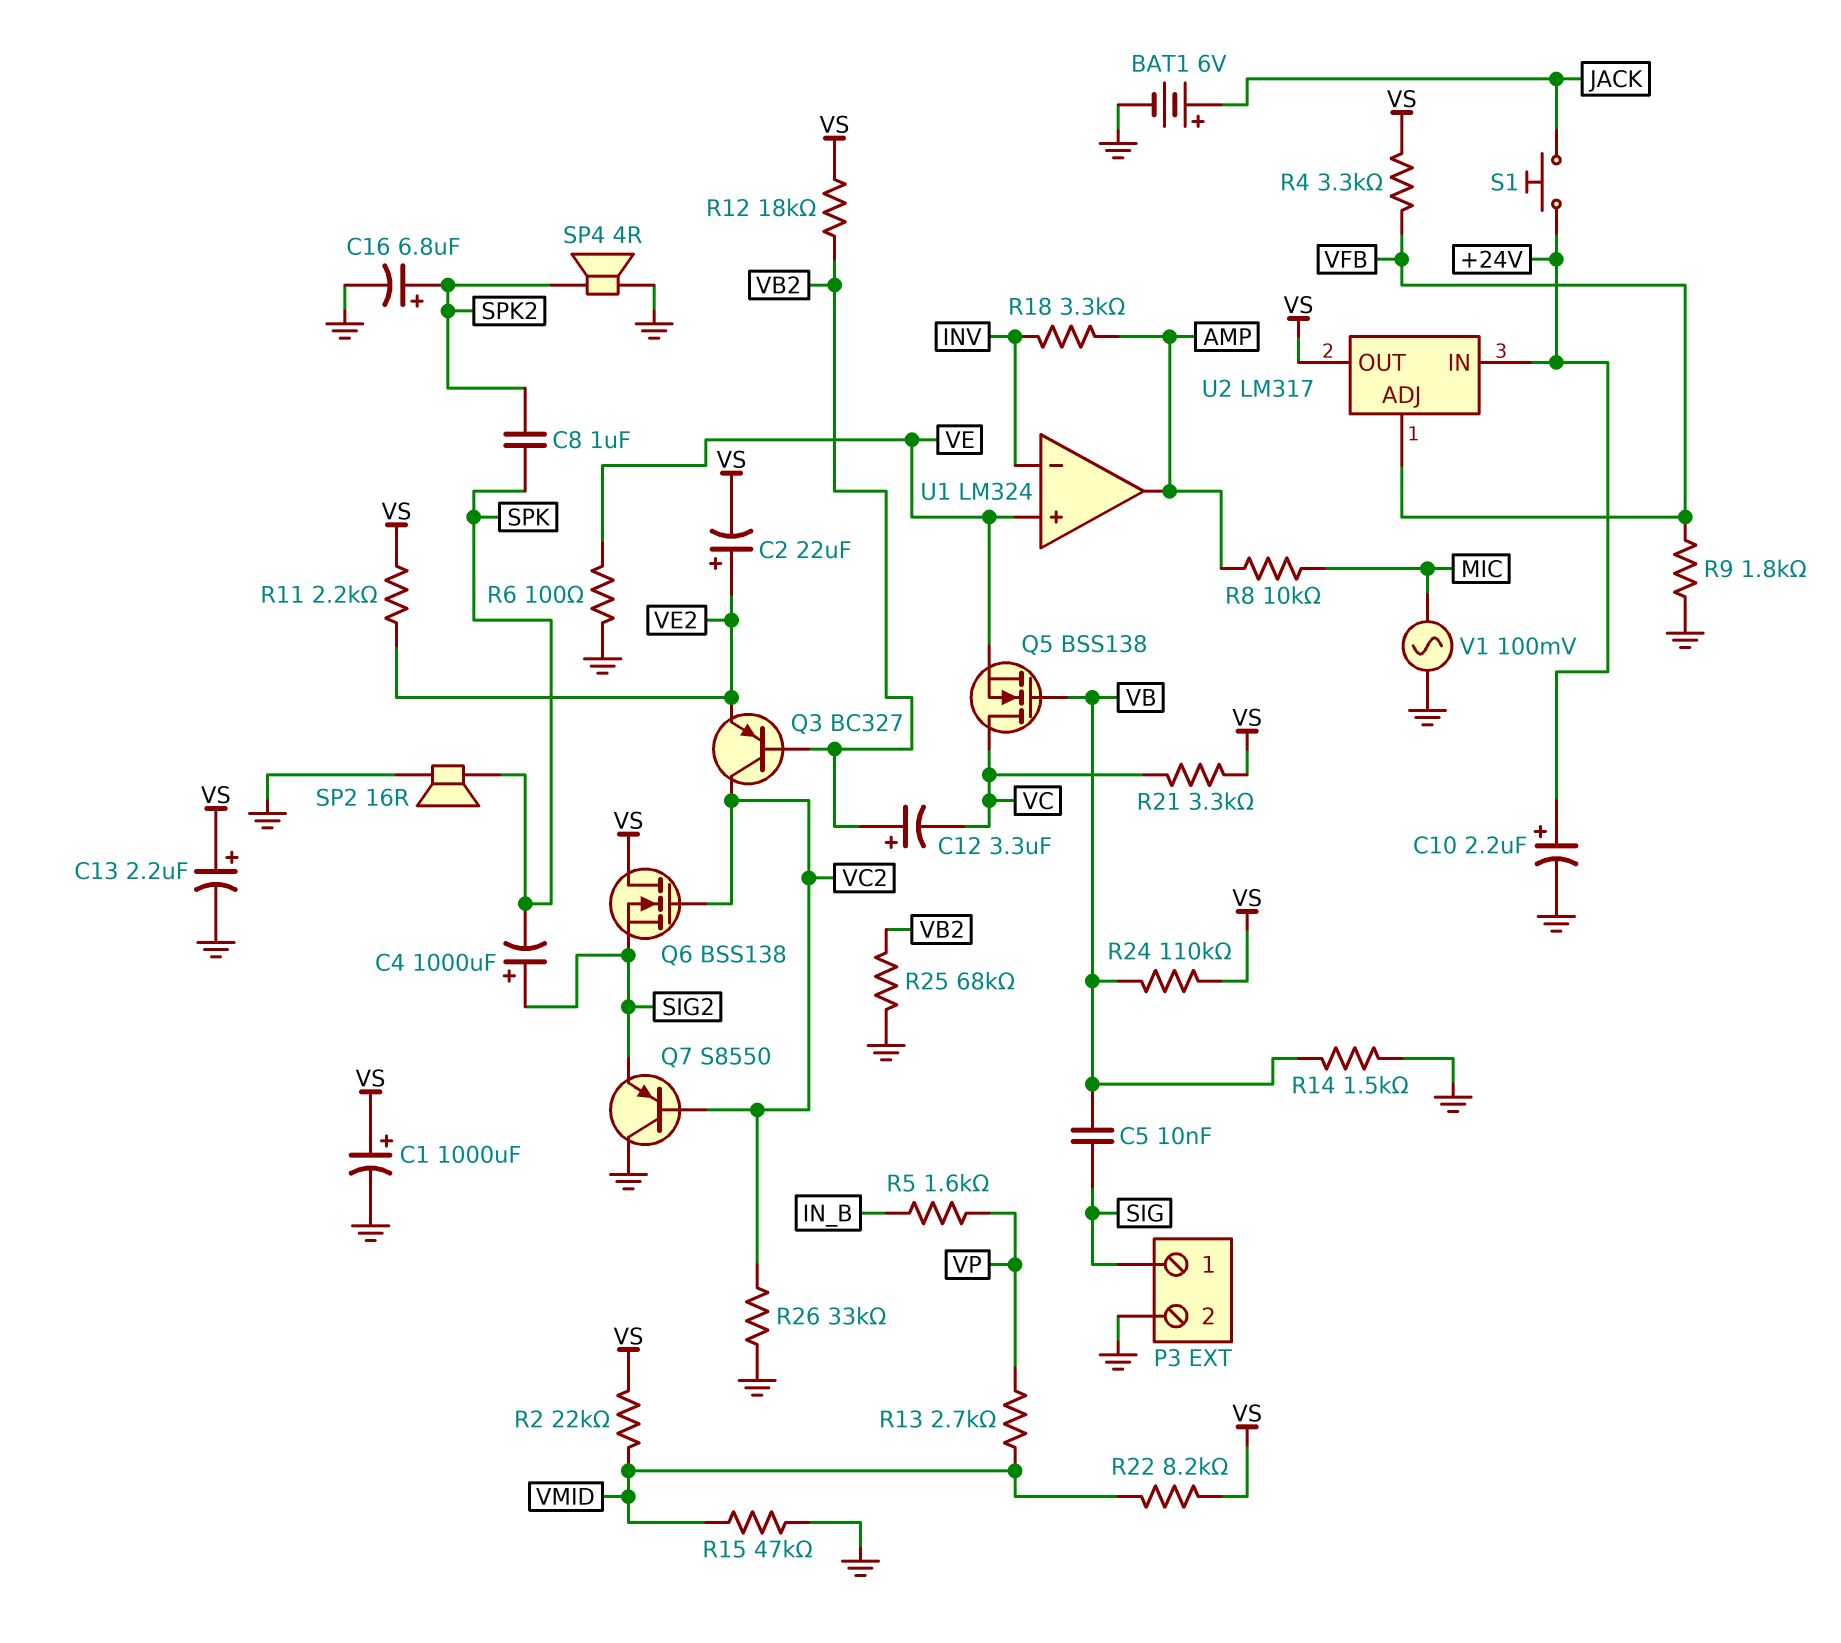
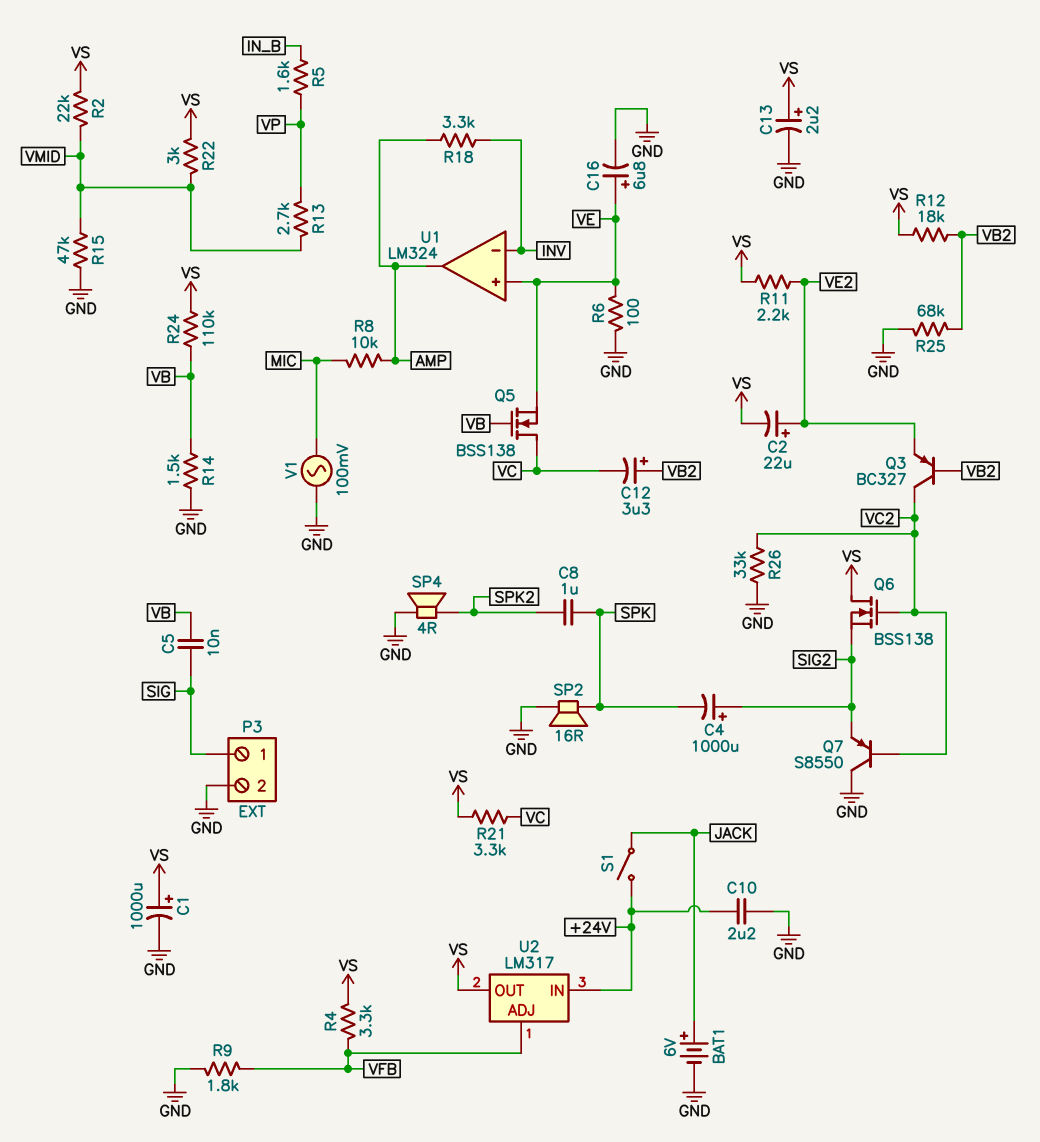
C10: 2.2uF (plus +24V, minus GND) -> 2.2uF (+24V, GND)
C16: 6.8uF (plus SPK2, minus GND) -> 6.8uF (plus VE, minus GND)
R22: 8.2k (VMID, VS) -> 3k (VMID, VS)
S1: button (+24V, JACK) -> switch (+24V, JACK)

